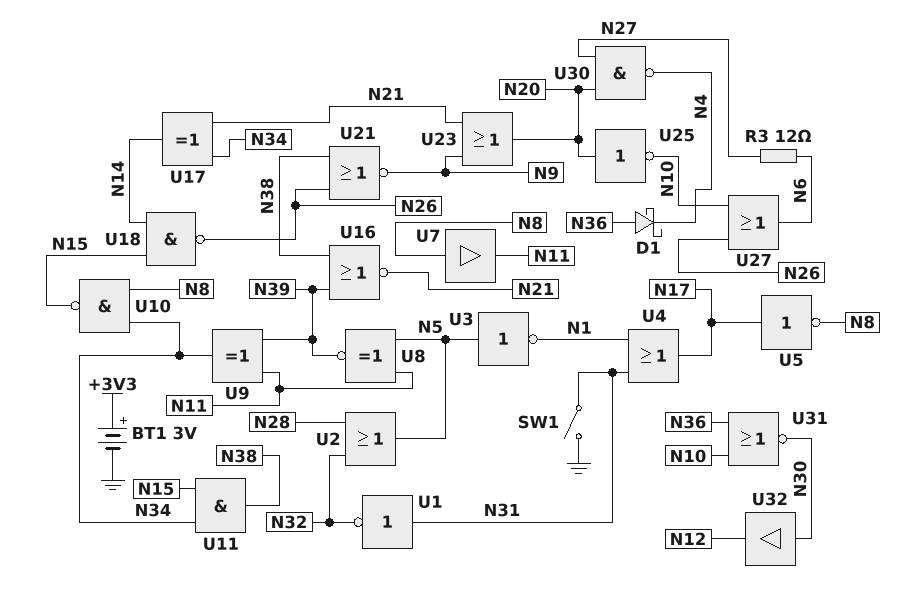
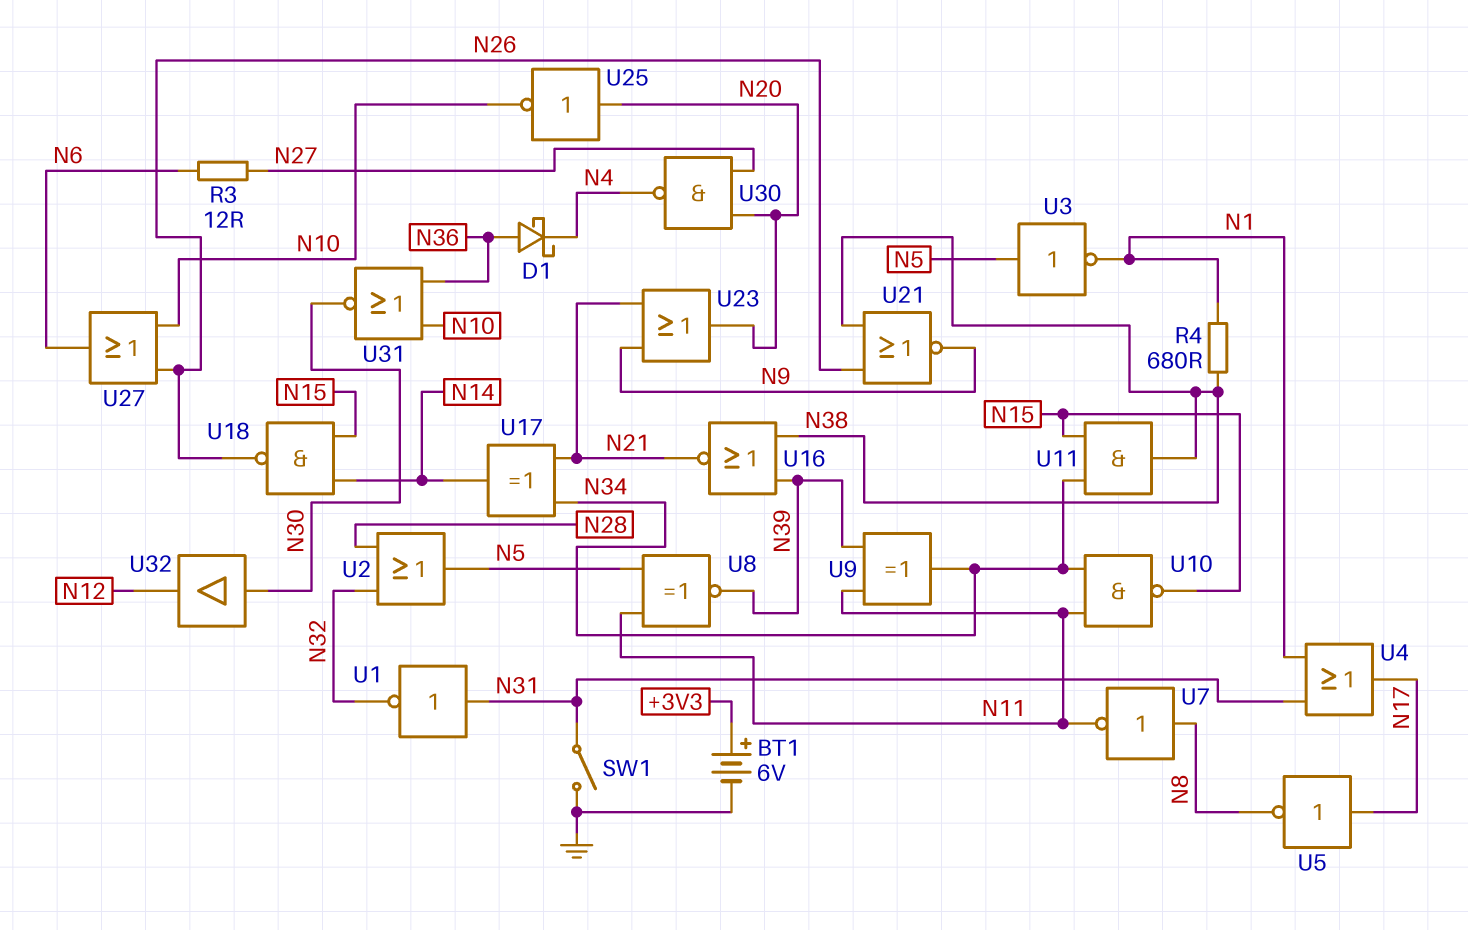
BT1: 3V (plus +3V3, minus GND) -> 6V (plus +3V3, minus GND)
R4: none -> 680 (N1, N38)
U7: buffer (in N8, out N11) -> NOT (in N8, out N11)
U10: NAND (in N8, in N34, out N15) -> NAND (in N11, in N34, out N15)

